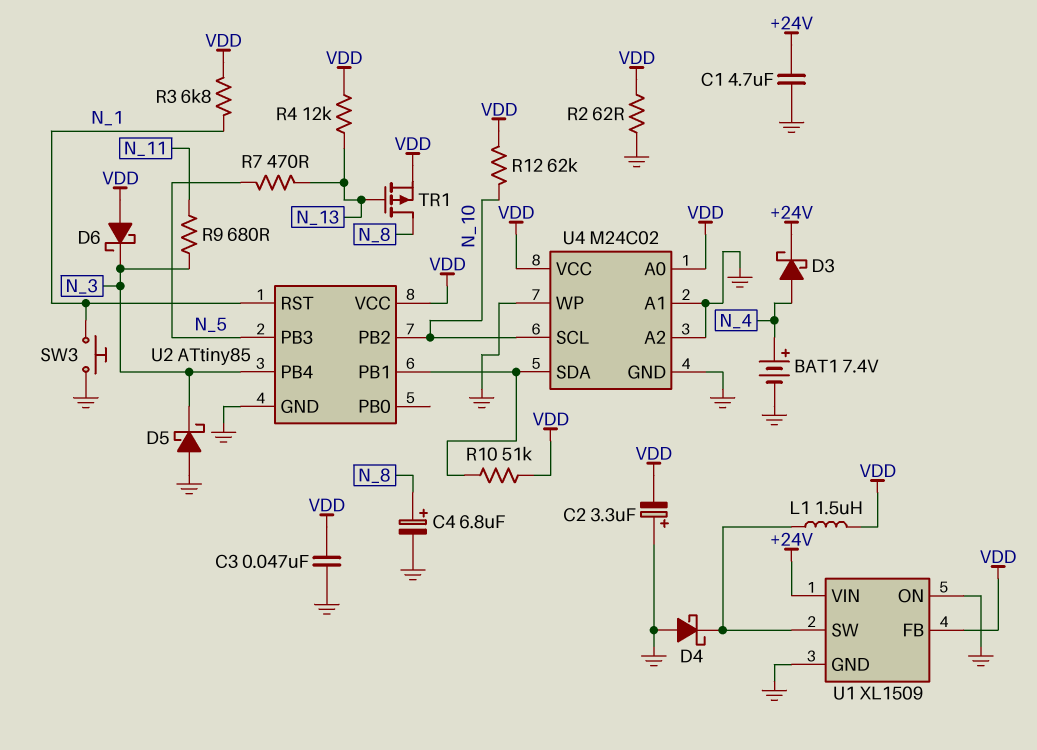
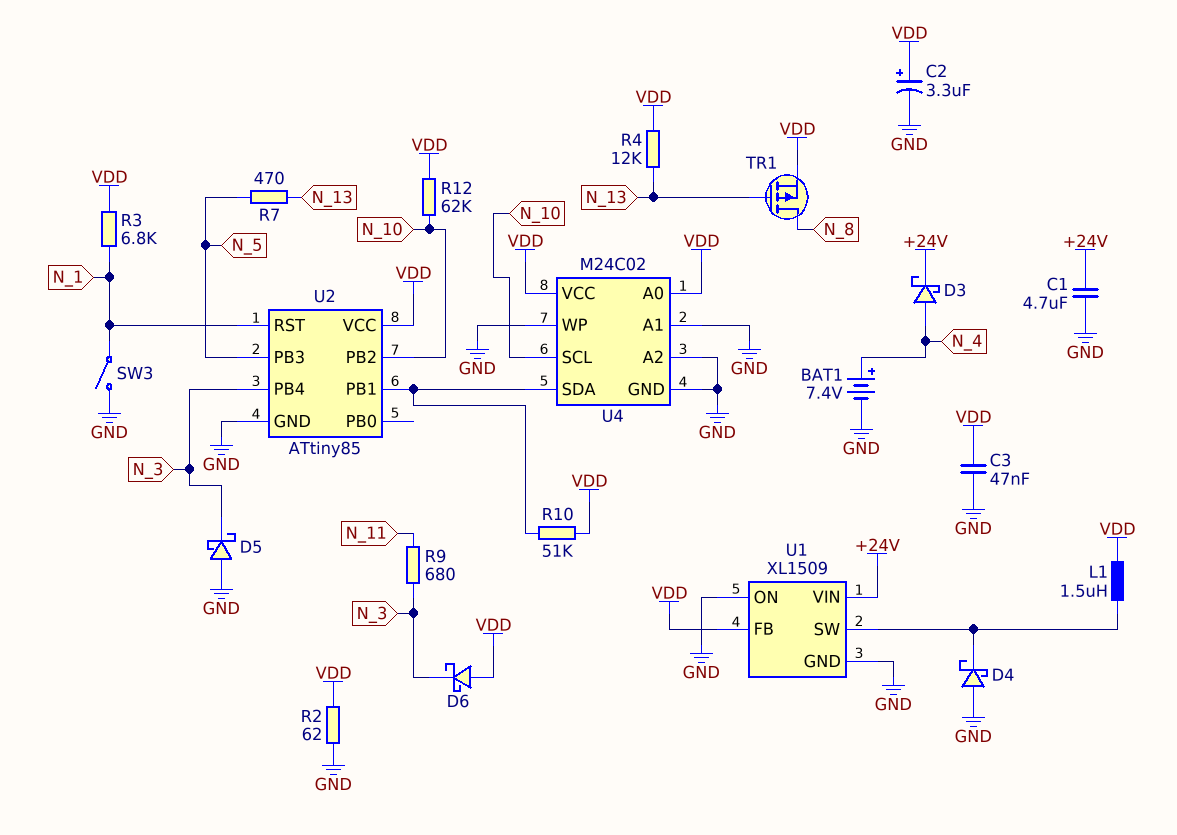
C2: 3.3uF (plus GND, minus VDD) -> 3.3uF (plus VDD, minus GND)
C4: 6.8uF (plus N_8, minus GND) -> none
SW3: button (GND, N_1) -> switch (GND, N_1)

